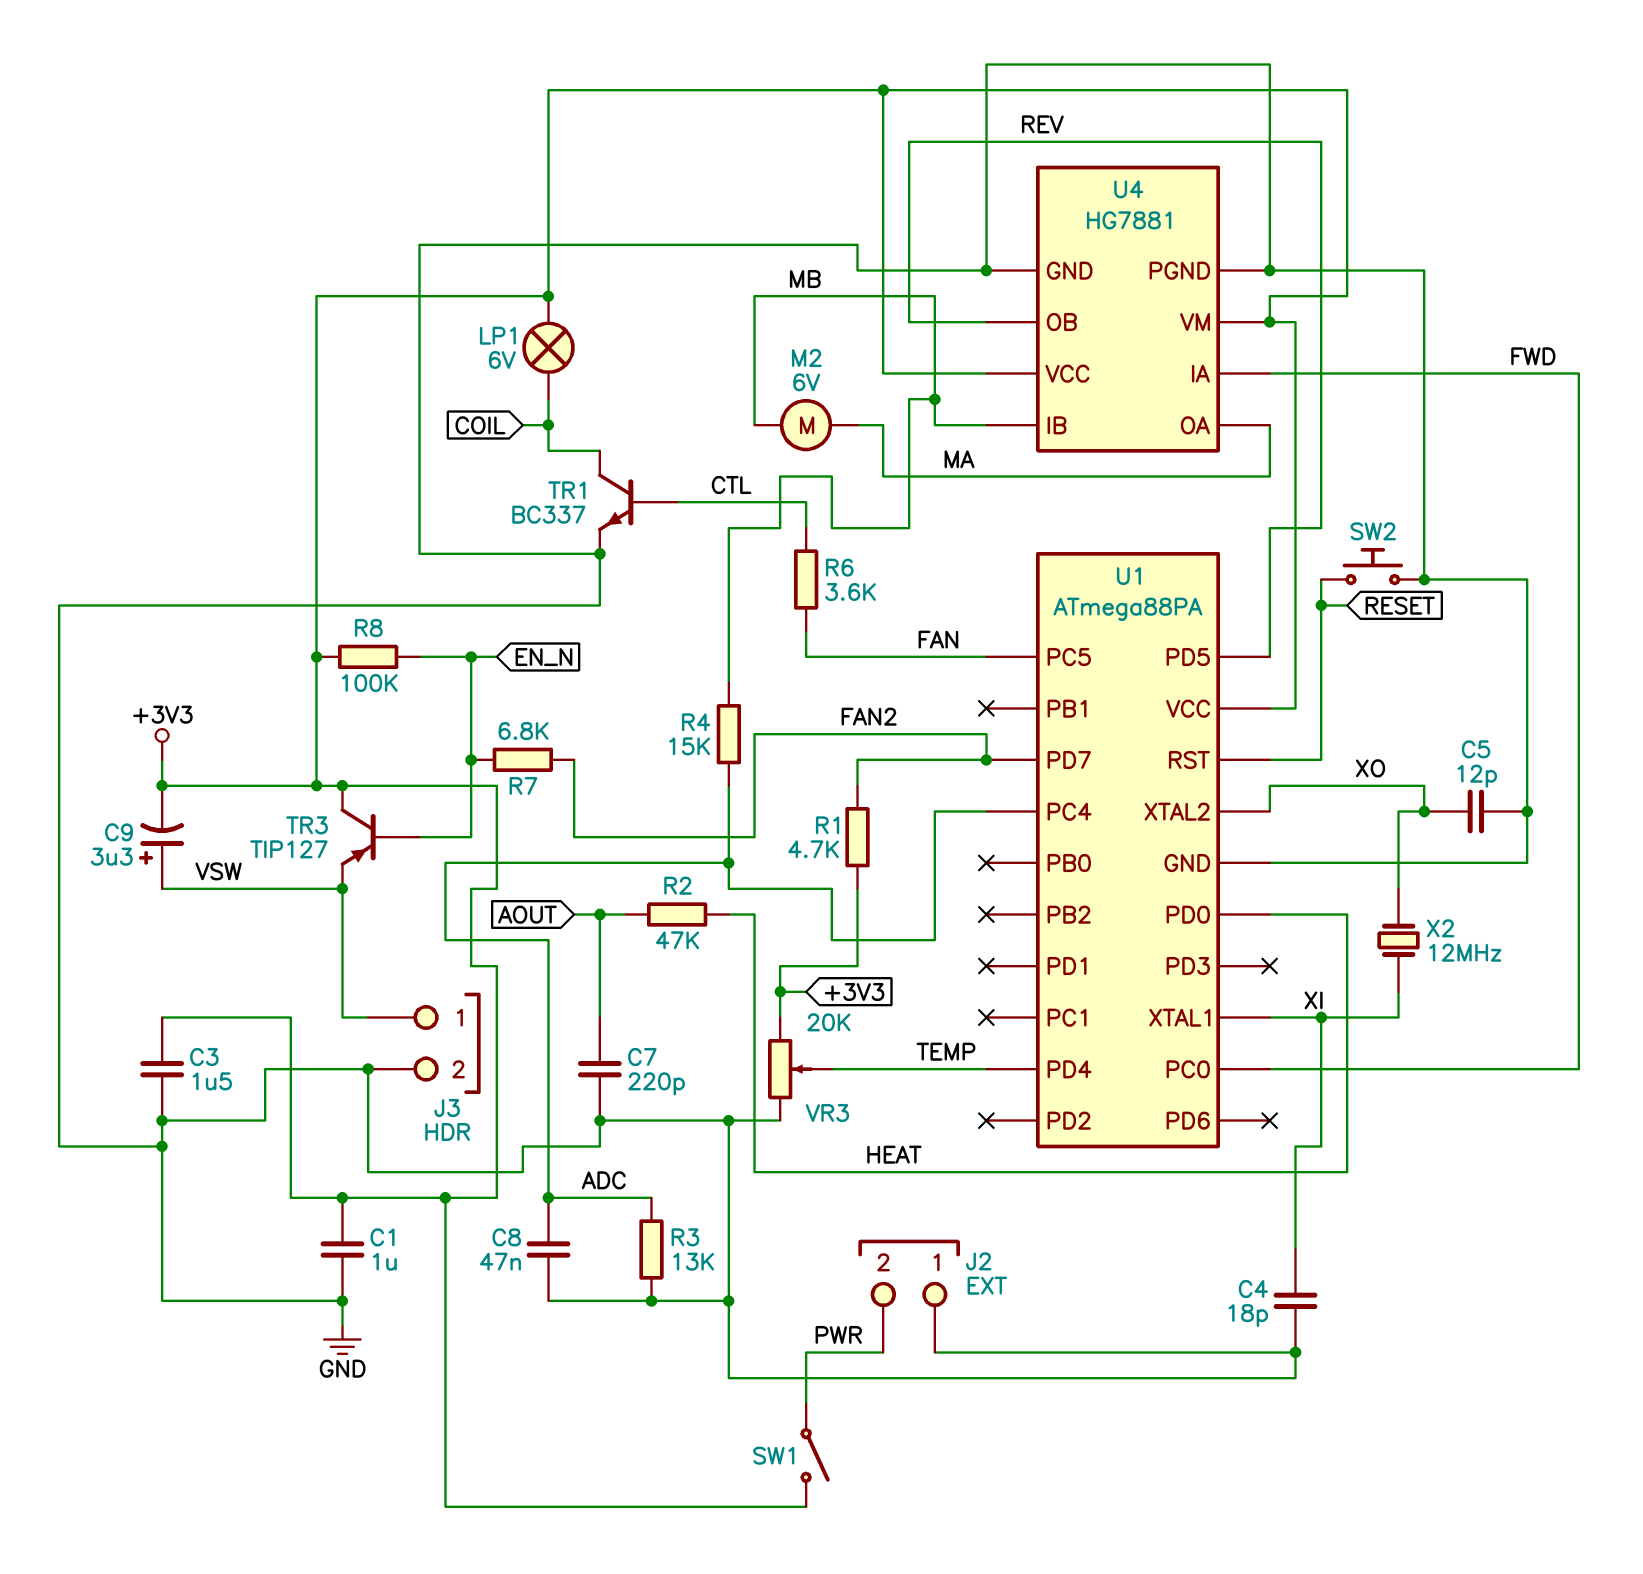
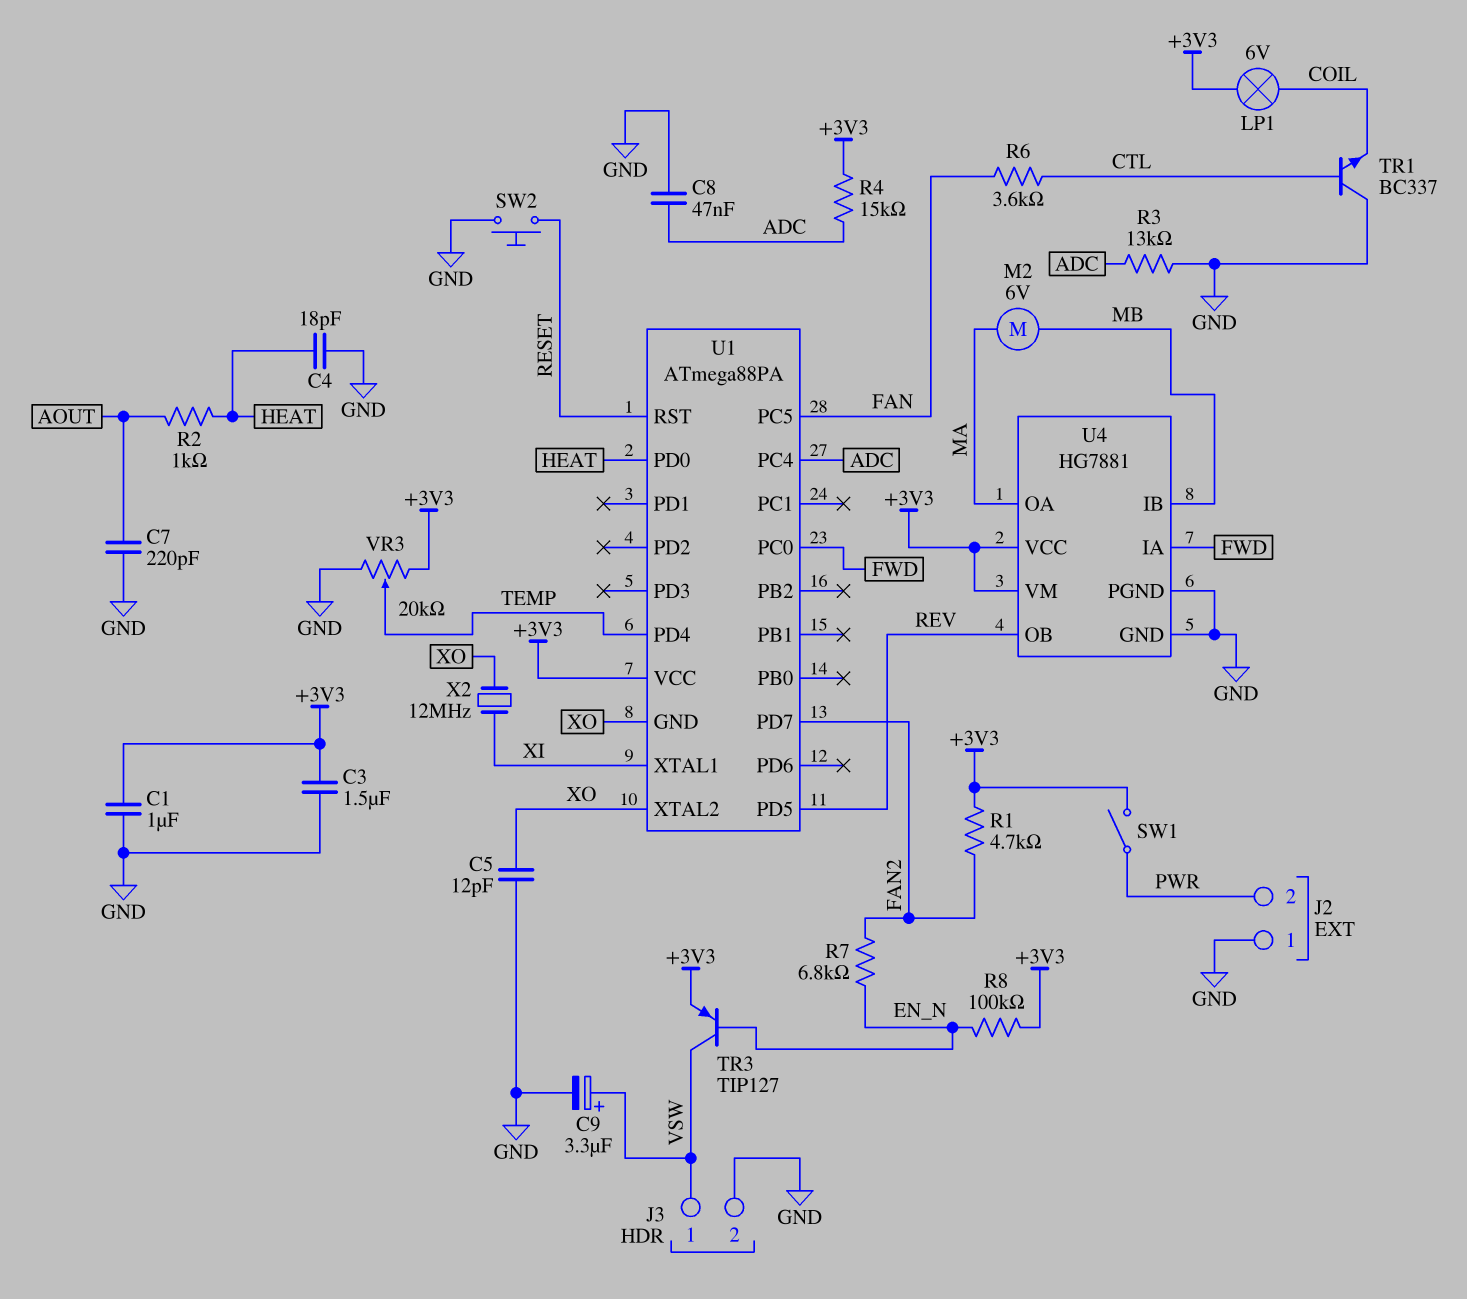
C4: 18pF (GND, XI) -> 18pF (GND, HEAT)
C9: 3.3uF (plus VSW, minus +3V3) -> 3.3uF (plus VSW, minus GND)
R2: 47k (AOUT, HEAT) -> 1k (AOUT, HEAT)
R4: 15k (ADC, MB) -> 15k (+3V3, ADC)
TR1: NPN BC337 (B CTL, C COIL, E GND) -> NPN BC337 (B CTL, C GND, E COIL)
TR3: PNP TIP127 (B EN_N, C +3V3, E VSW) -> PNP TIP127 (B EN_N, C VSW, E +3V3)
U1 pin GND: GND -> XO

